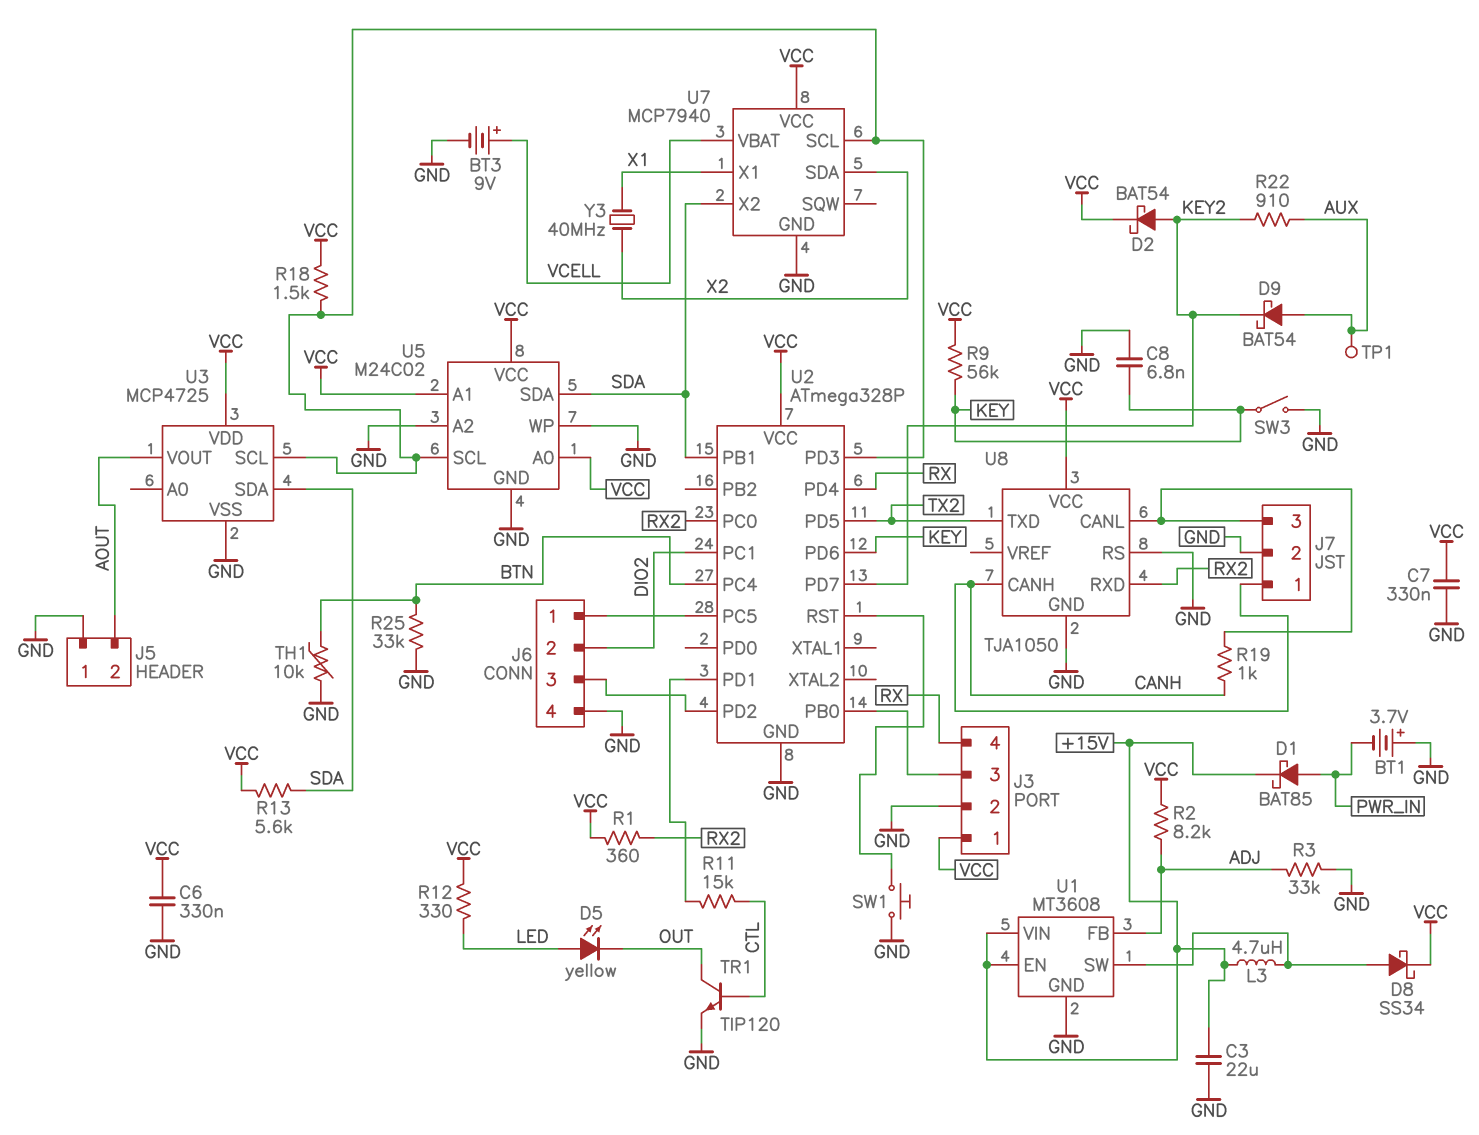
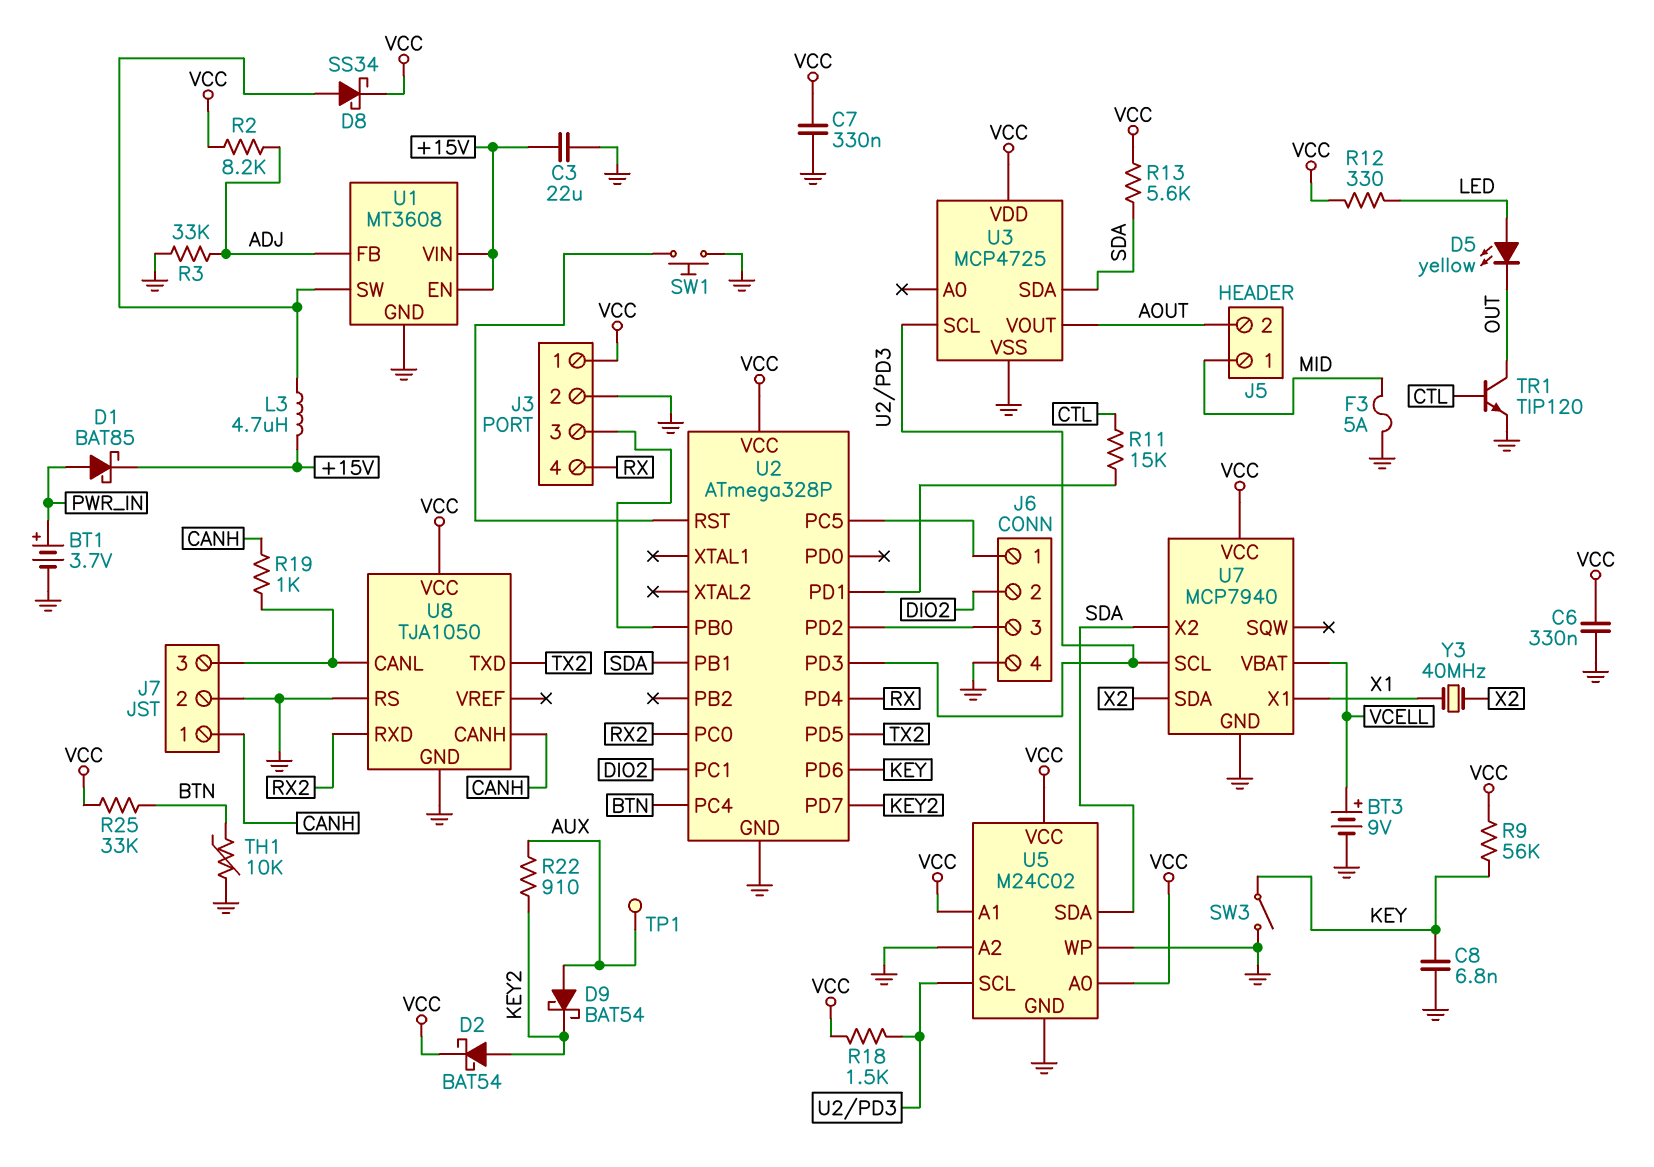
BT1: 3.7V (plus GND, minus PWR_IN) -> 3.7V (plus PWR_IN, minus GND)
F3: none -> 5A (GND, MID)
J5 pin 1: GND -> MID
R1: 360 (RX2, VCC) -> none
R25: 33k (BTN, GND) -> 33k (BTN, VCC)

